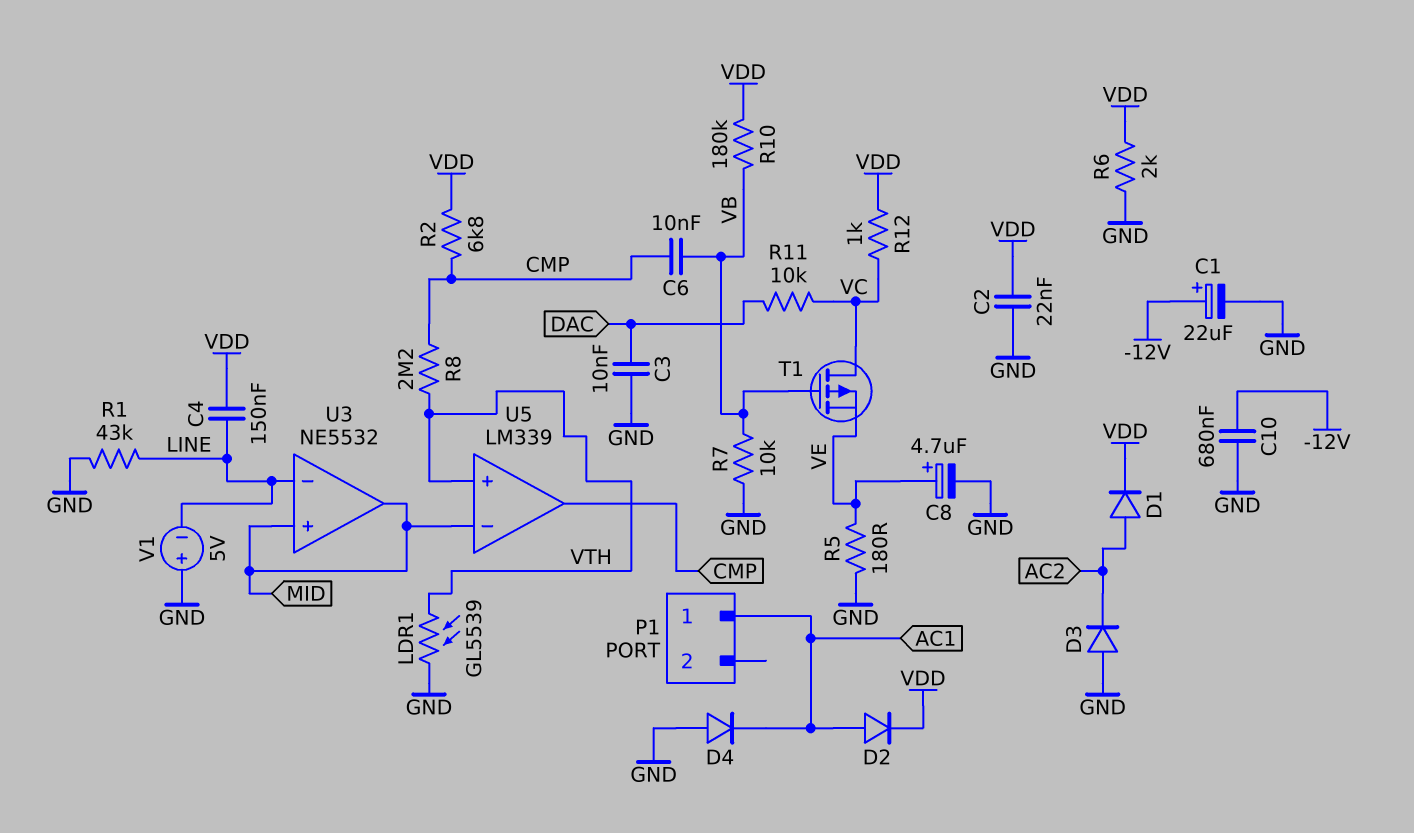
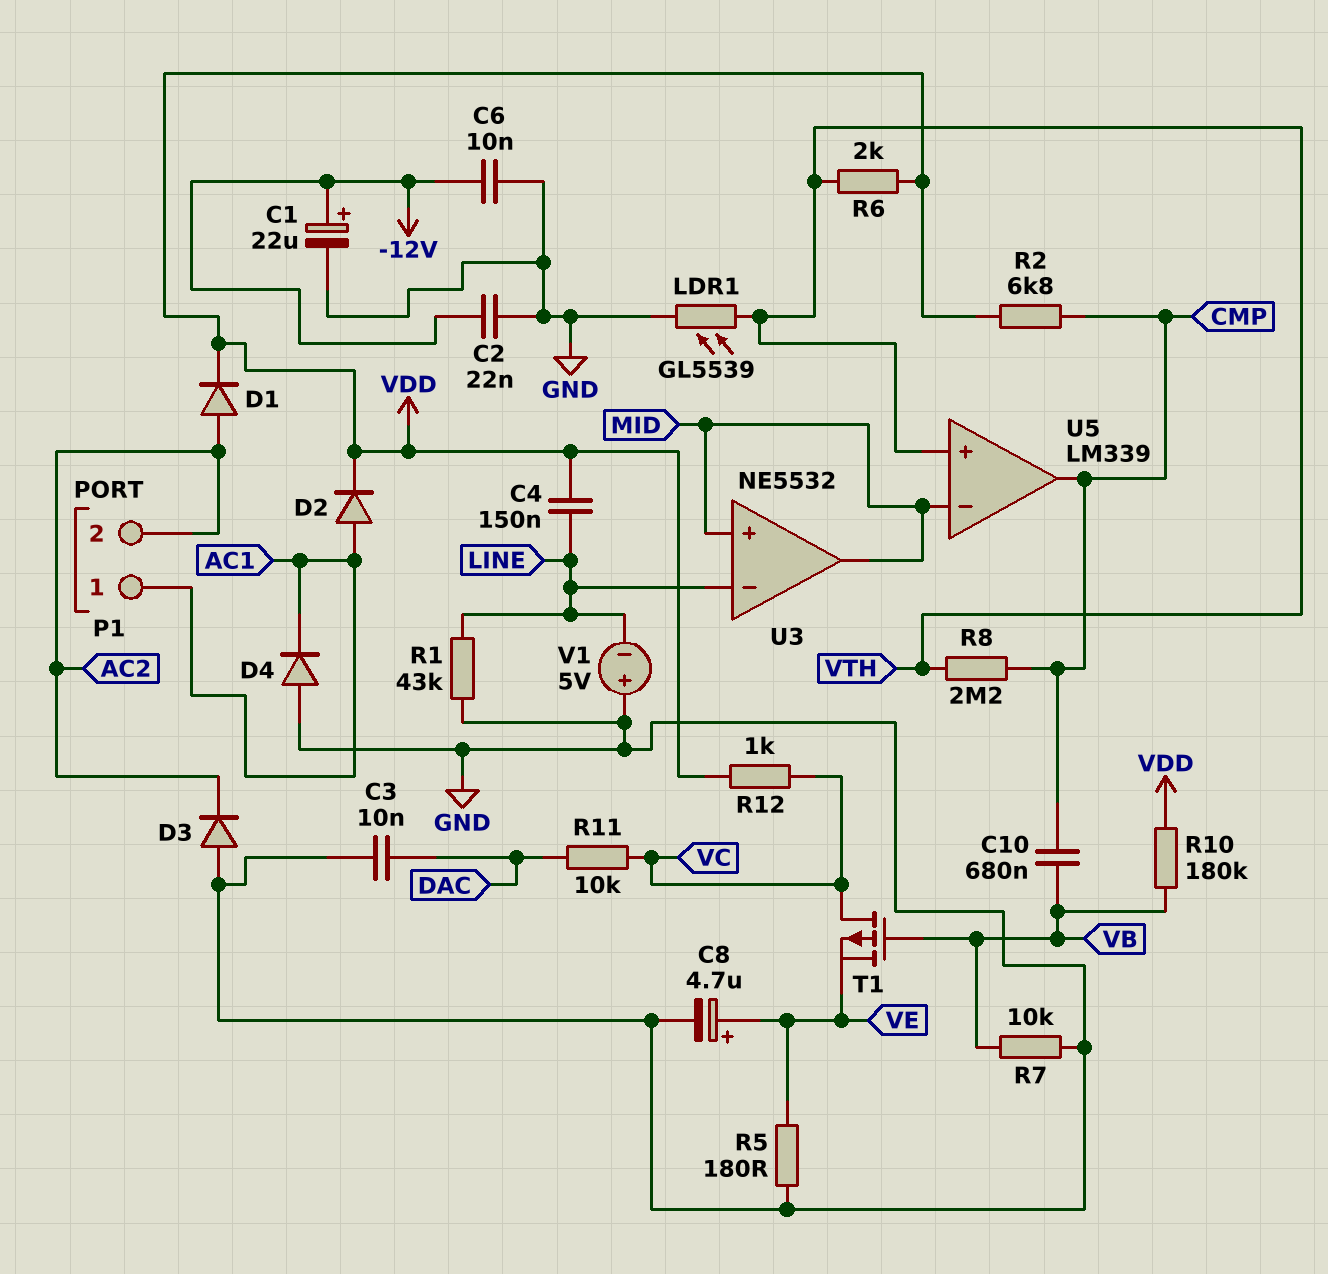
C2: 22nF (GND, VDD) -> 22nF (-12V, GND)
C6: 10nF (CMP, VB) -> 10nF (-12V, GND)
C10: 680nF (-12V, GND) -> 680nF (CMP, VB)
P1 pin 2: none -> AC2
R6: 2k (GND, VDD) -> 2k (VDD, VTH)

